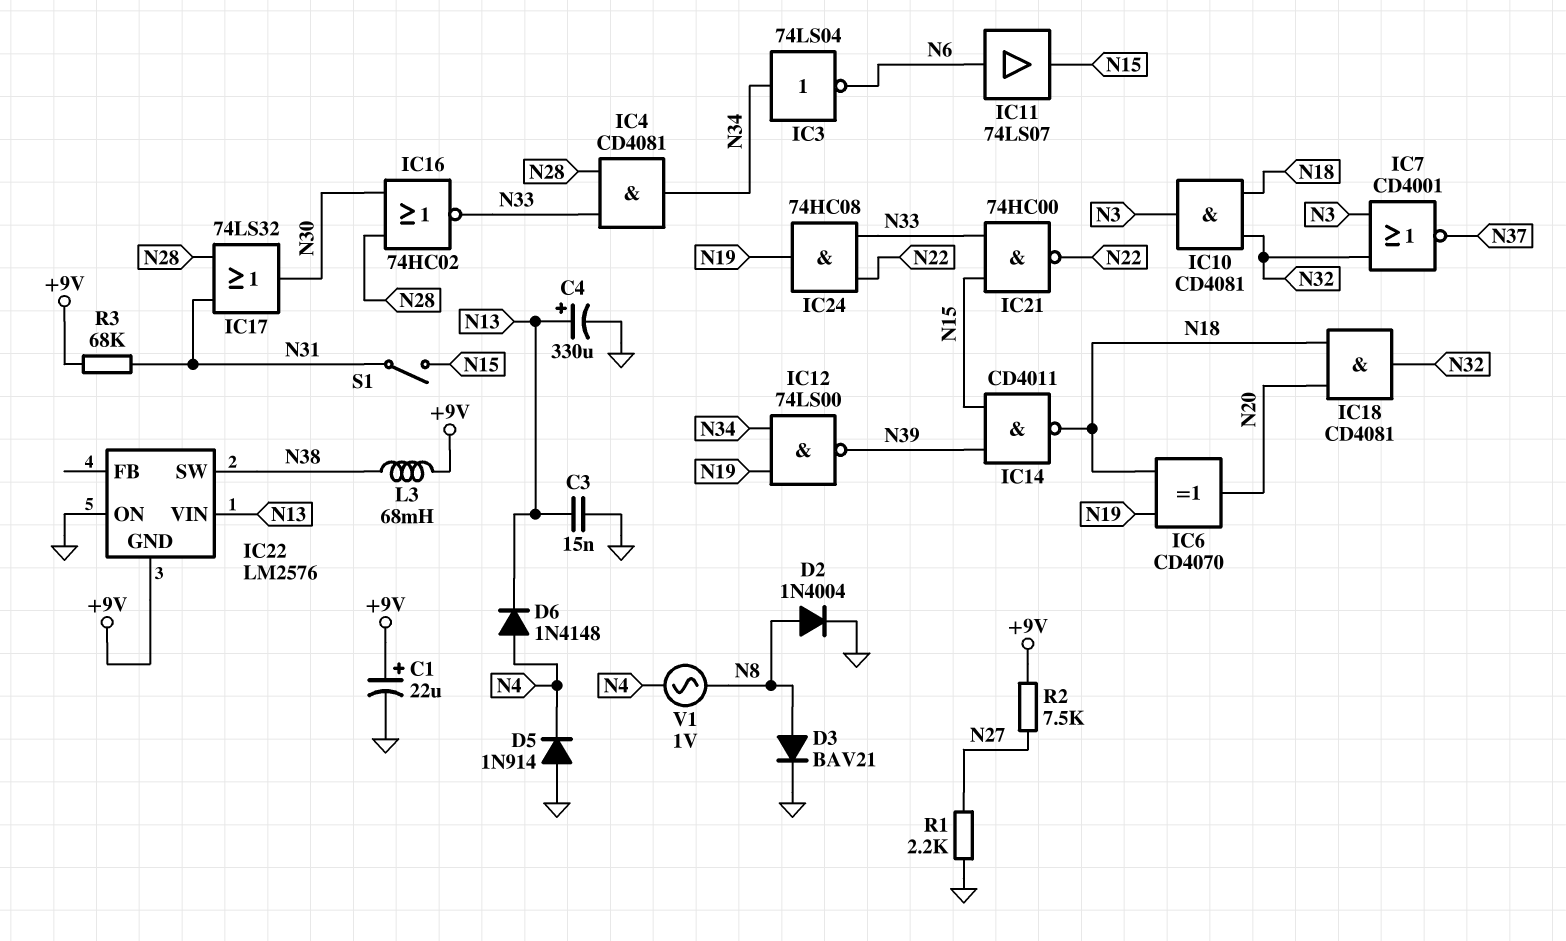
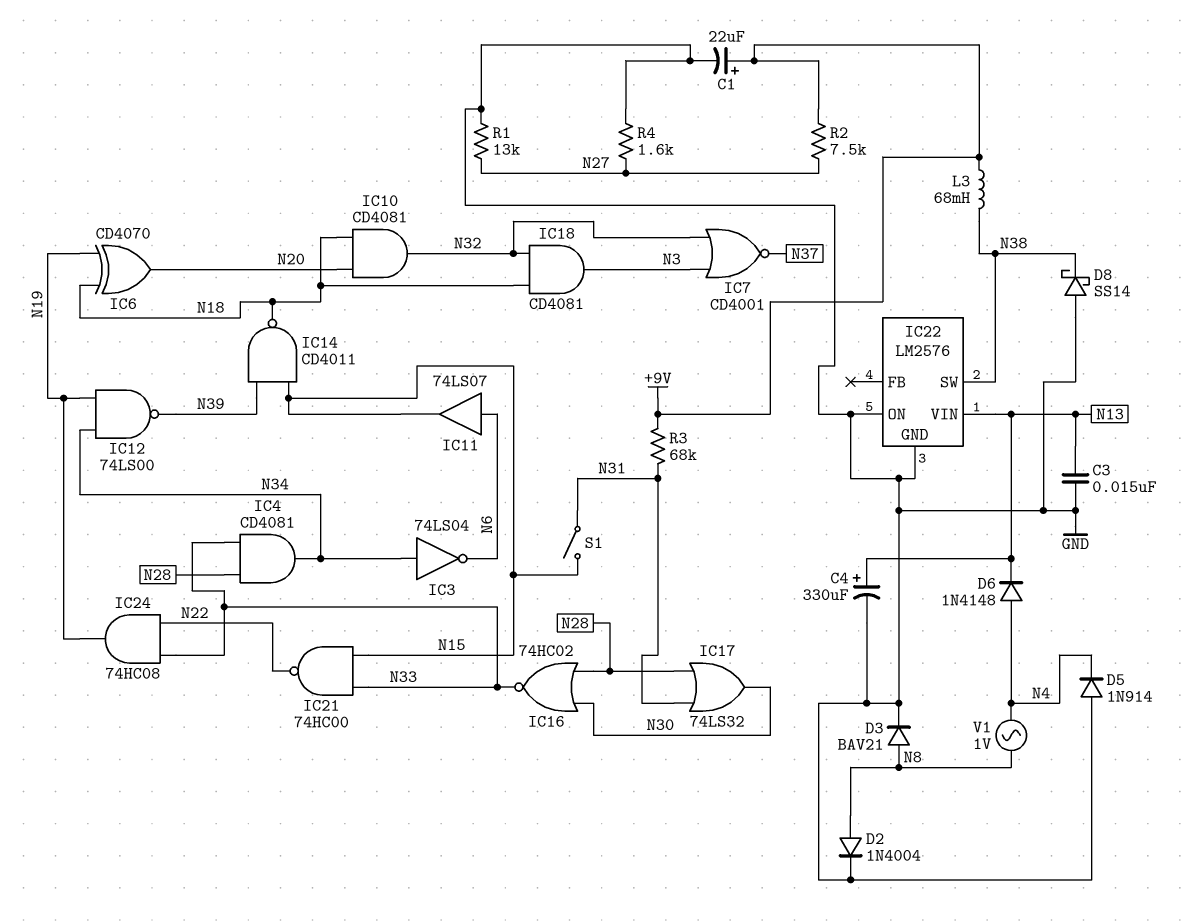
D8: none -> schottky SS14 (A GND, K N38)
IC10: AND CD4081 (in N18, in N32, out N3) -> AND CD4081 (in N18, in N20, out N32)
IC18: AND CD4081 (in N18, in N20, out N32) -> AND CD4081 (in N18, in N32, out N3)
IC22 pin GND: +9V -> GND
R1: 2.2k (GND, N27) -> 13k (GND, N27)
R4: none -> 1.6k (GND, N27)

